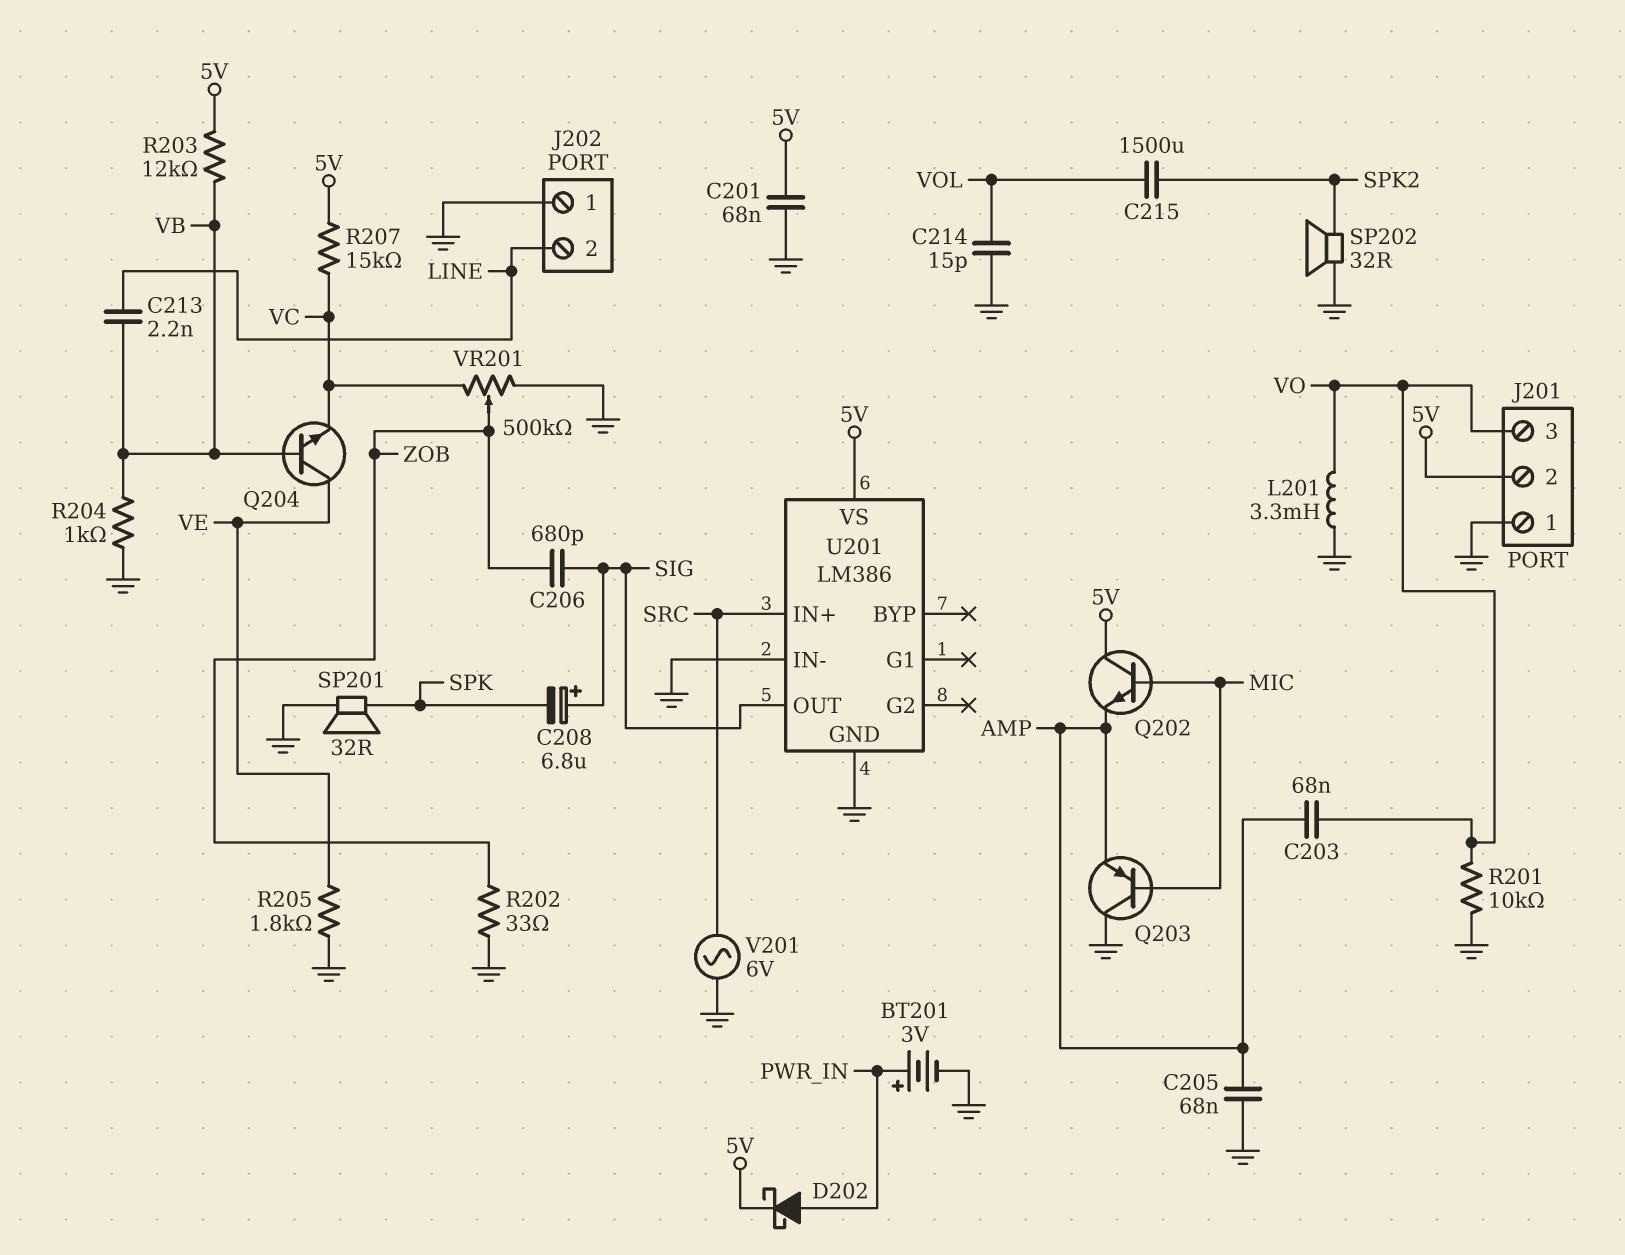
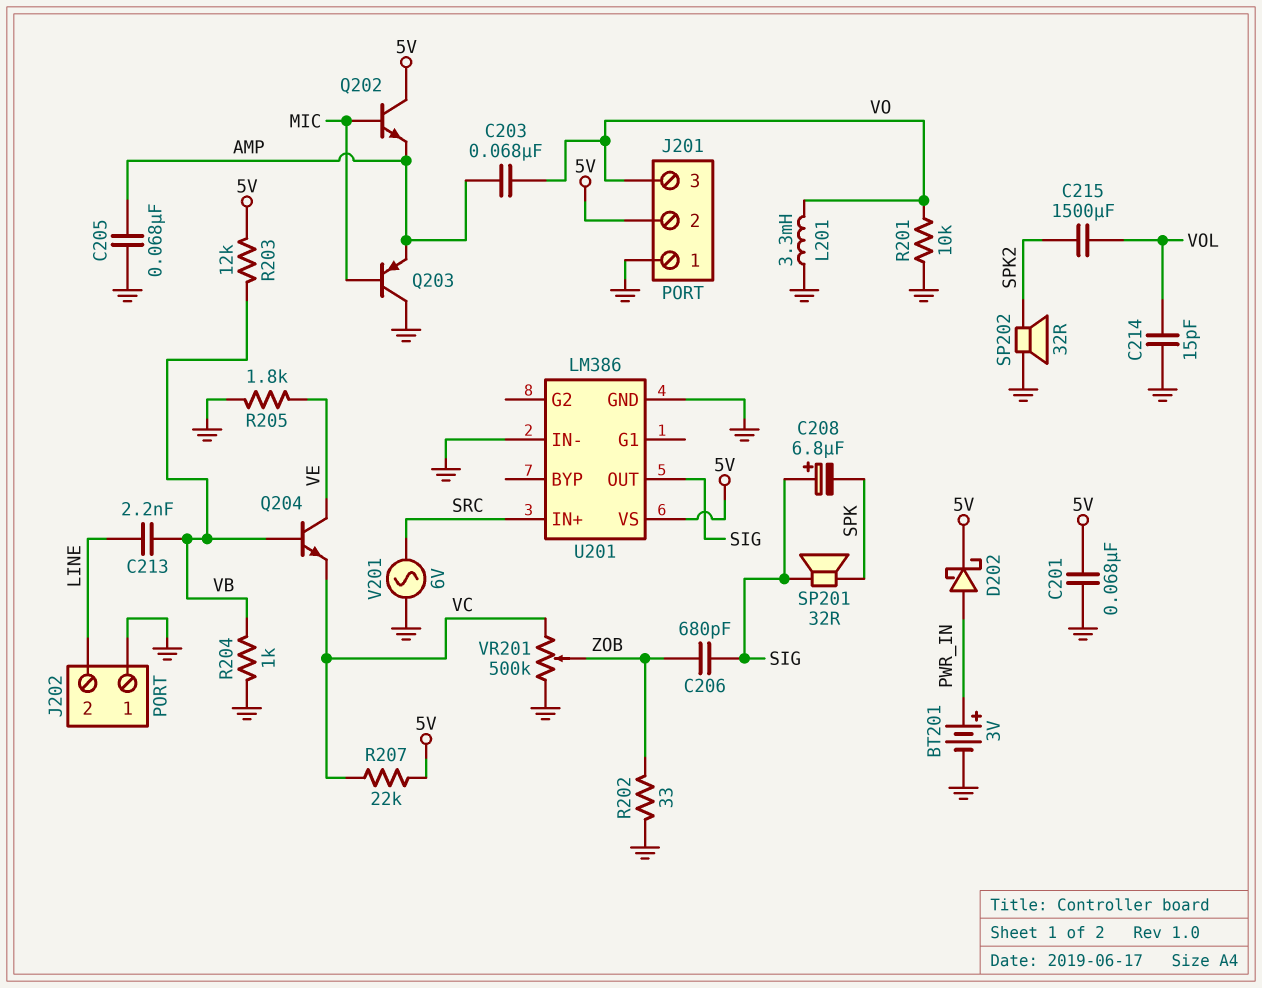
R207: 15k (5V, VC) -> 22k (5V, VC)
SP201: speaker 32R (GND, SPK) -> speaker 32R (SIG, SPK)

